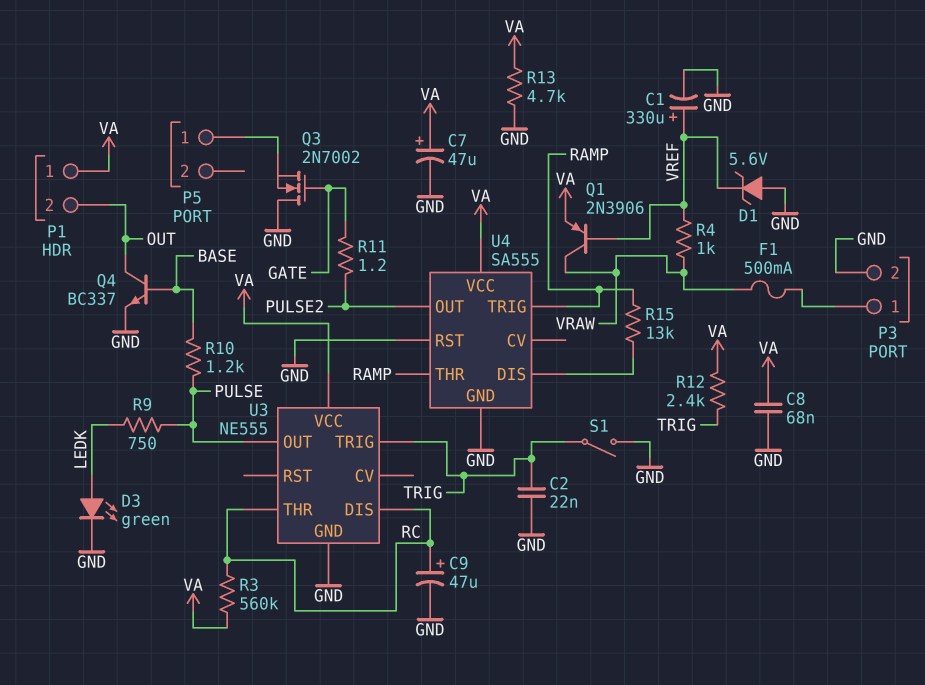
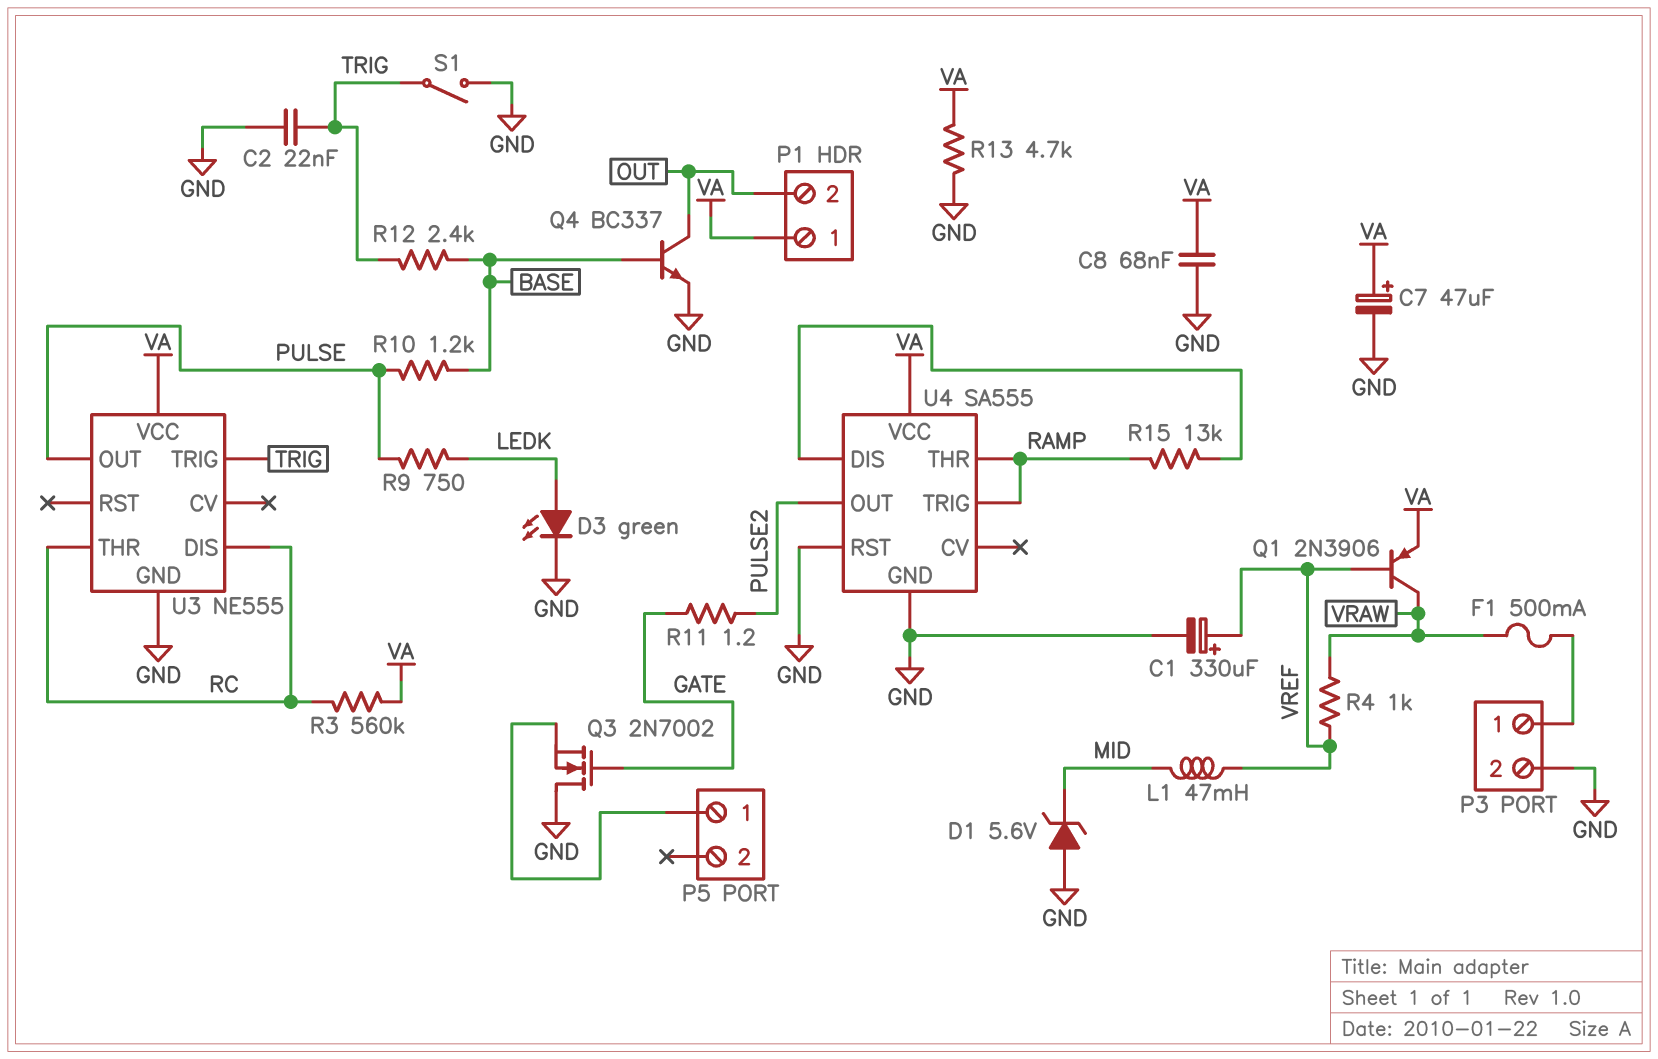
C9: 47uF (plus RC, minus GND) -> none
D1: zener 5.6V (A GND, K VREF) -> zener 5.6V (A GND, K MID)
L1: none -> 47mH (MID, VREF)
R12: 2.4k (TRIG, VA) -> 2.4k (BASE, TRIG)

